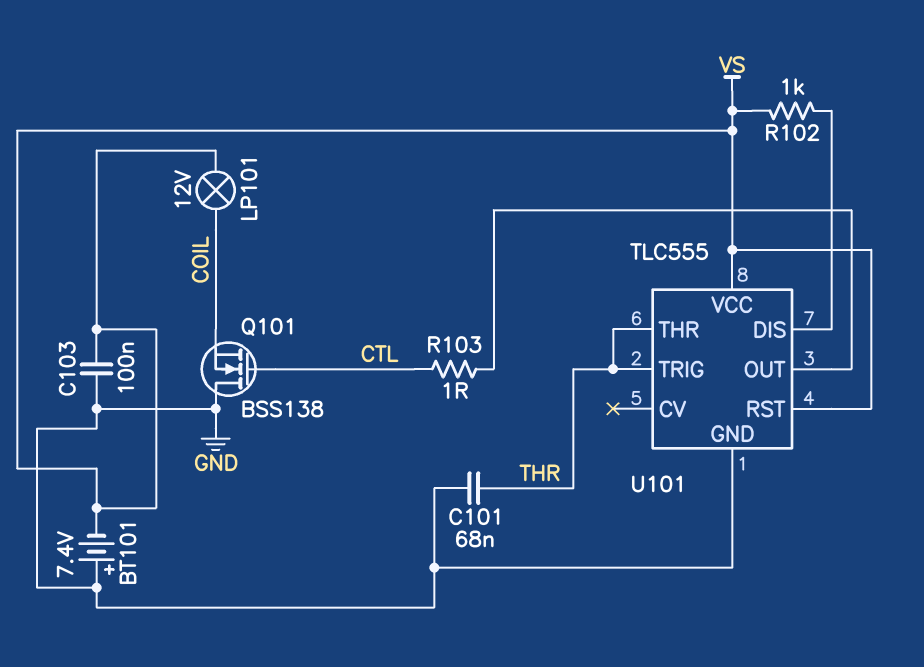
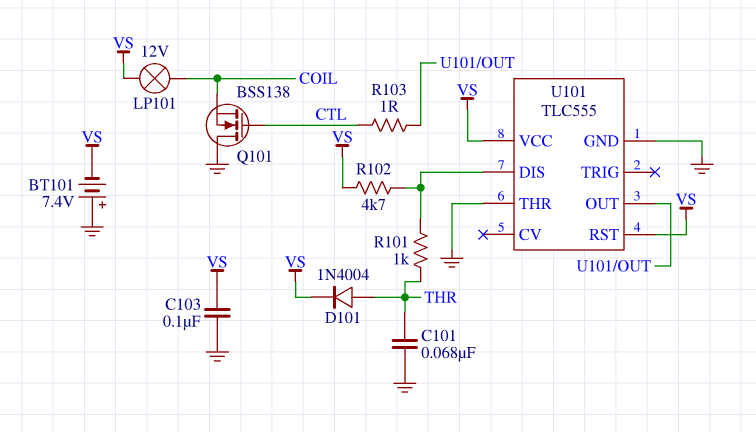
D101: none -> diode 1N4004 (A THR, K VS)
R101: none -> 1k (THR, U101/DIS)
R102: 1k (U101/DIS, VS) -> 4.7k (U101/DIS, VS)
U101 pin THR: THR -> GND
U101 pin TRIG: THR -> none

